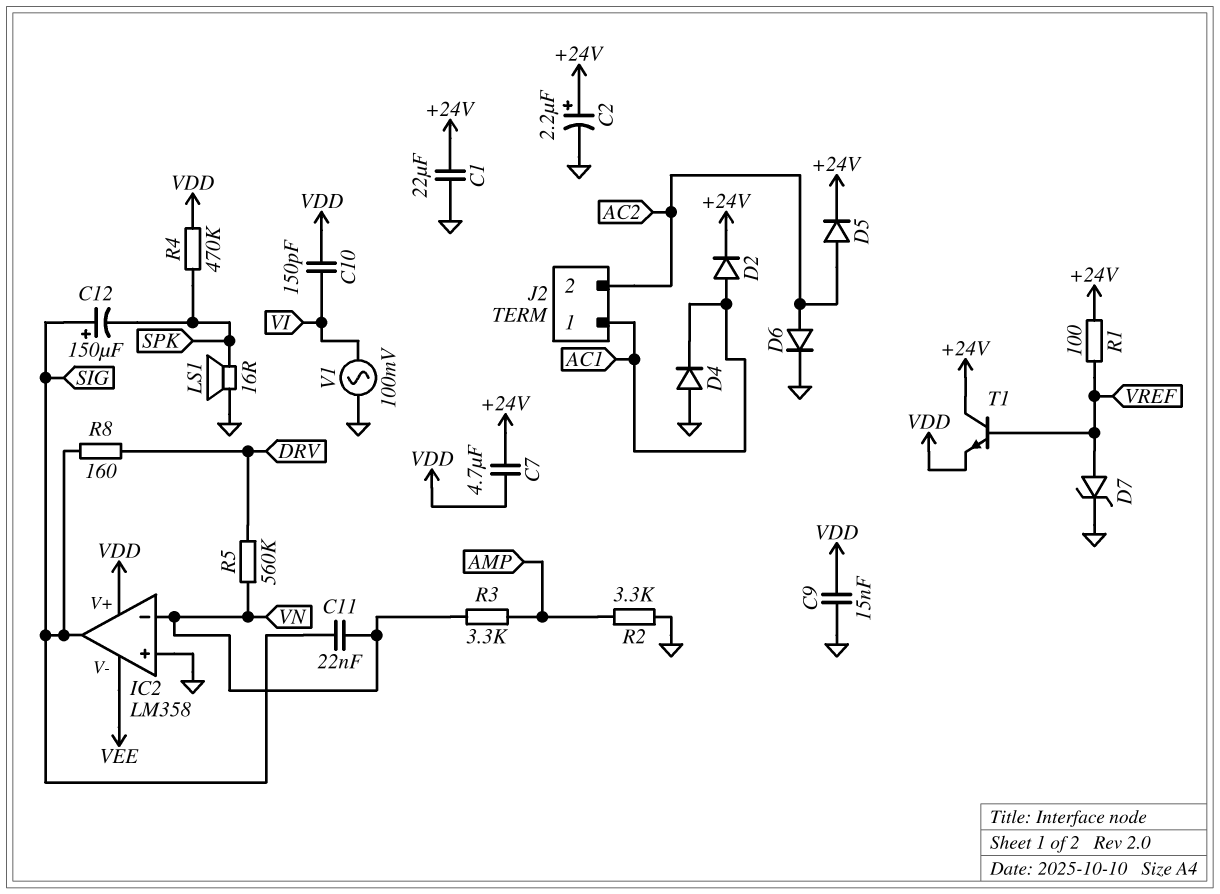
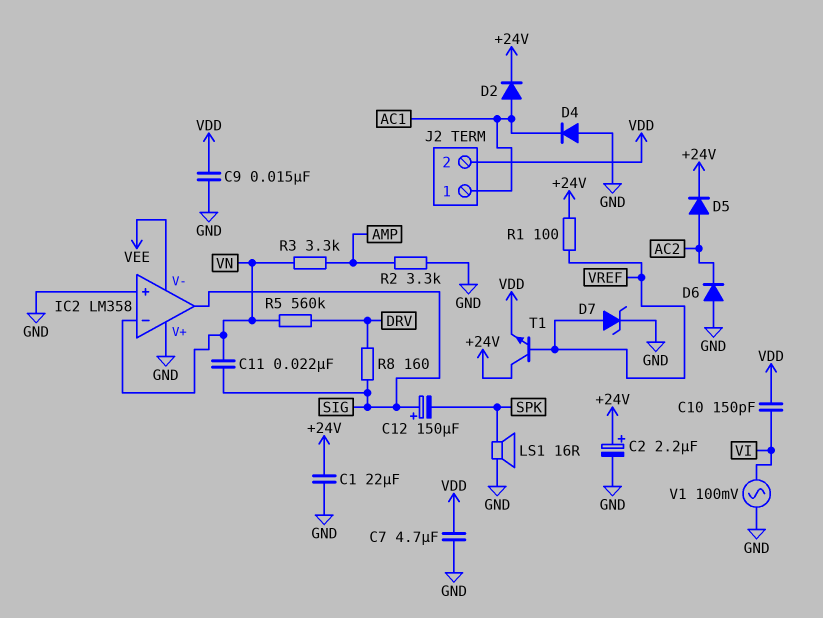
C7: 4.7uF (+24V, VDD) -> 4.7uF (GND, VDD)
D6: diode (A AC2, K GND) -> diode (A GND, K AC2)
IC2 pin V+: VDD -> GND
J2 pin 2: AC2 -> VDD
R4: 470k (SPK, VDD) -> none

